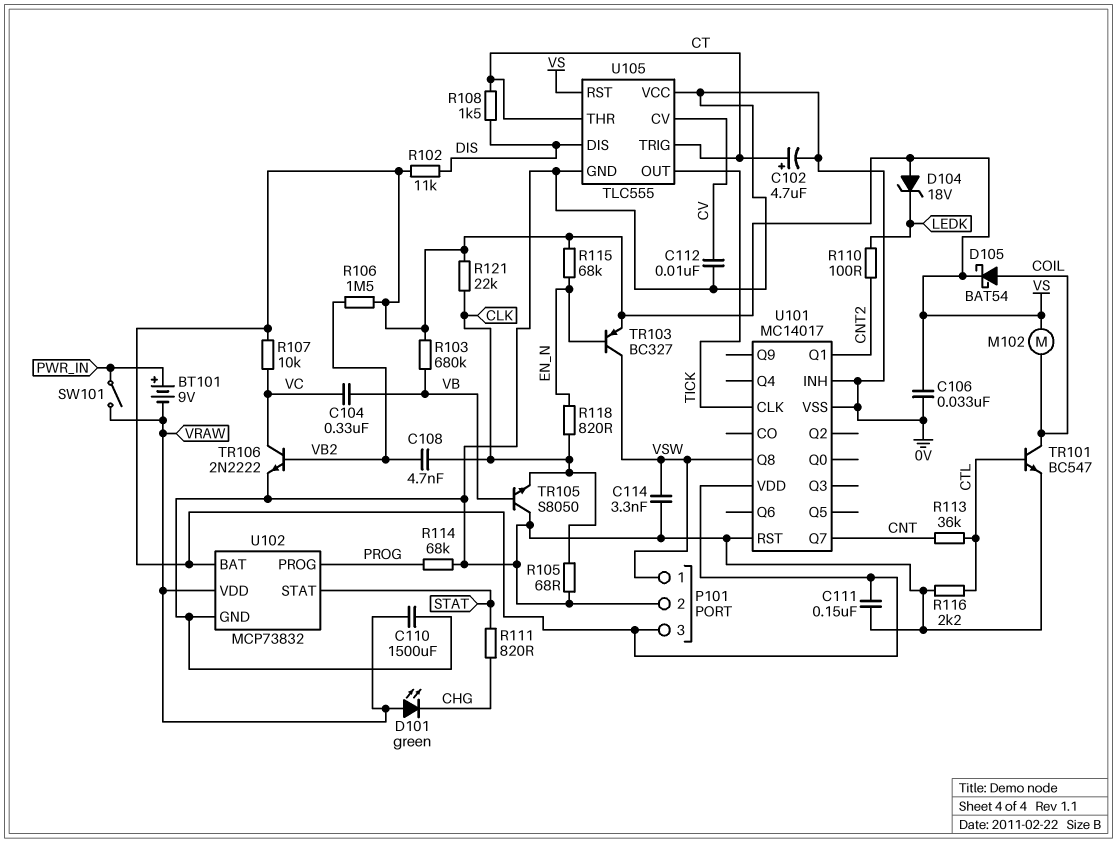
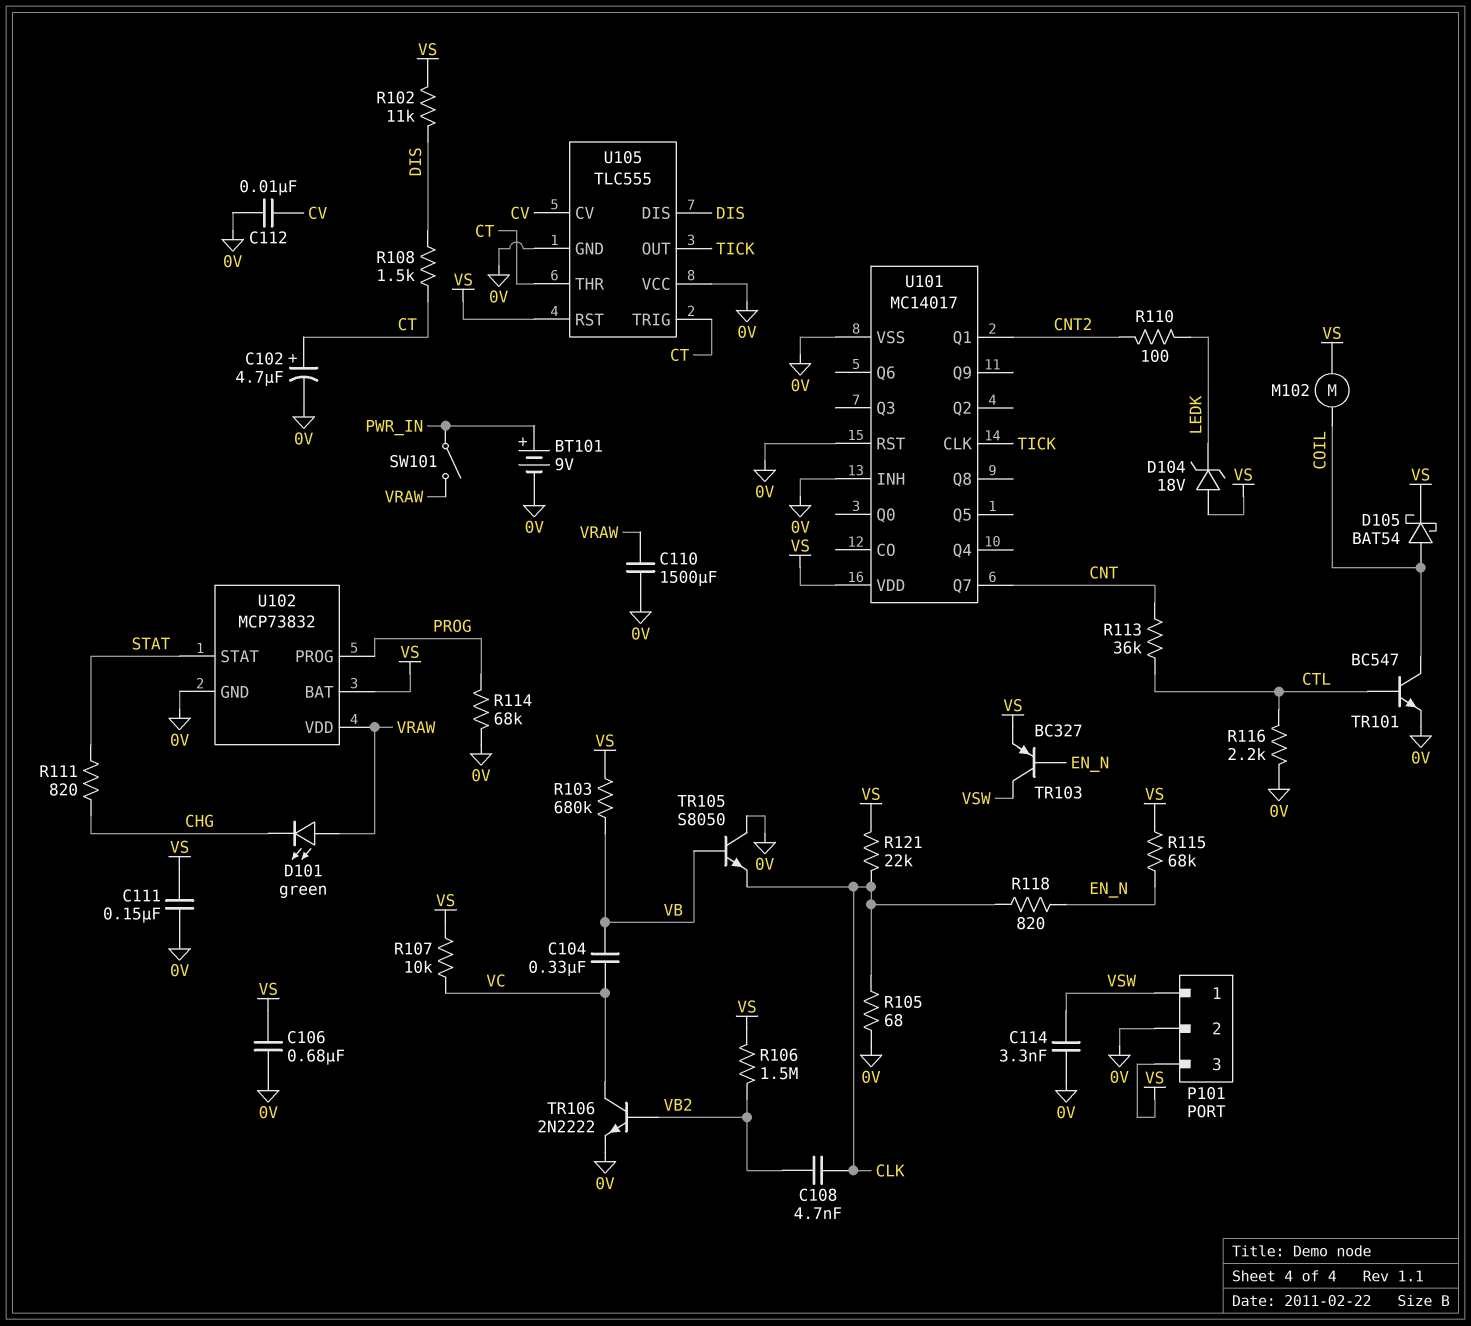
BT101: 9V (plus PWR_IN, minus VRAW) -> 9V (plus PWR_IN, minus 0V)
C106: 33nF (0V, VS) -> 680nF (0V, VS)
U101 pin Q8: VSW -> none

